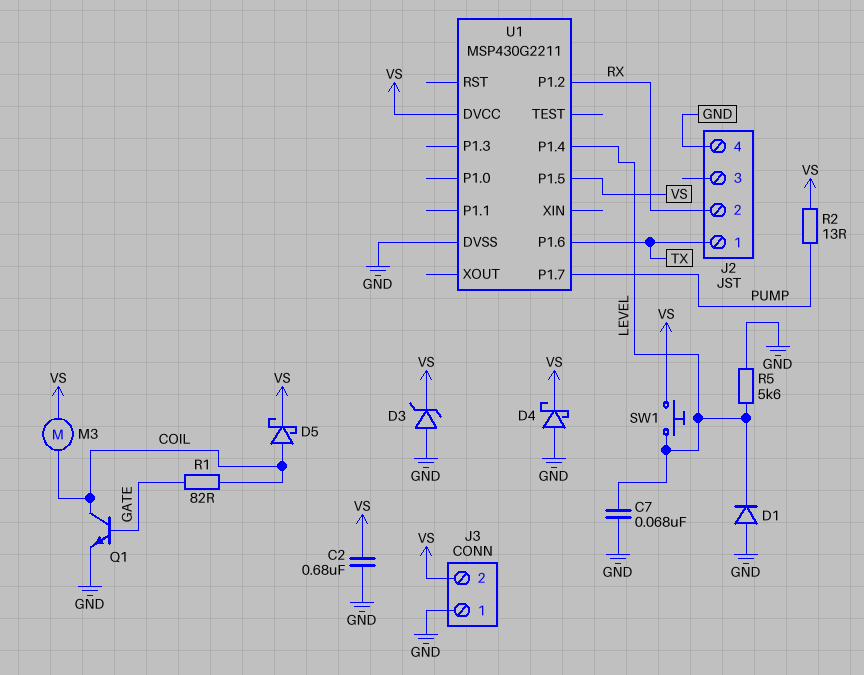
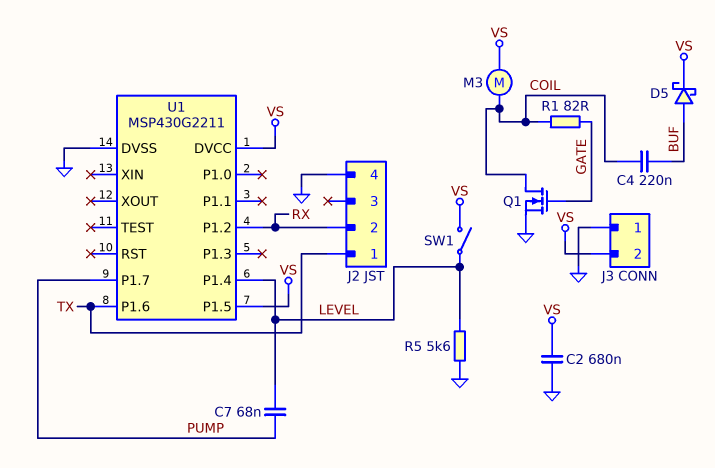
C4: none -> 220nF (BUF, COIL)
C7: 68nF (GND, LEVEL) -> 68nF (LEVEL, PUMP)
D1: diode (A GND, K LEVEL) -> none
D3: zener (A GND, K VS) -> none
D4: schottky (A GND, K VS) -> none
D5: schottky (A COIL, K VS) -> schottky (A BUF, K VS)
Q1: NPN (B GATE, C COIL, E GND) -> NMOS (G GATE, D COIL, S GND)
R2: 13 (PUMP, VS) -> none
SW1: button (LEVEL, VS) -> switch (LEVEL, VS)

